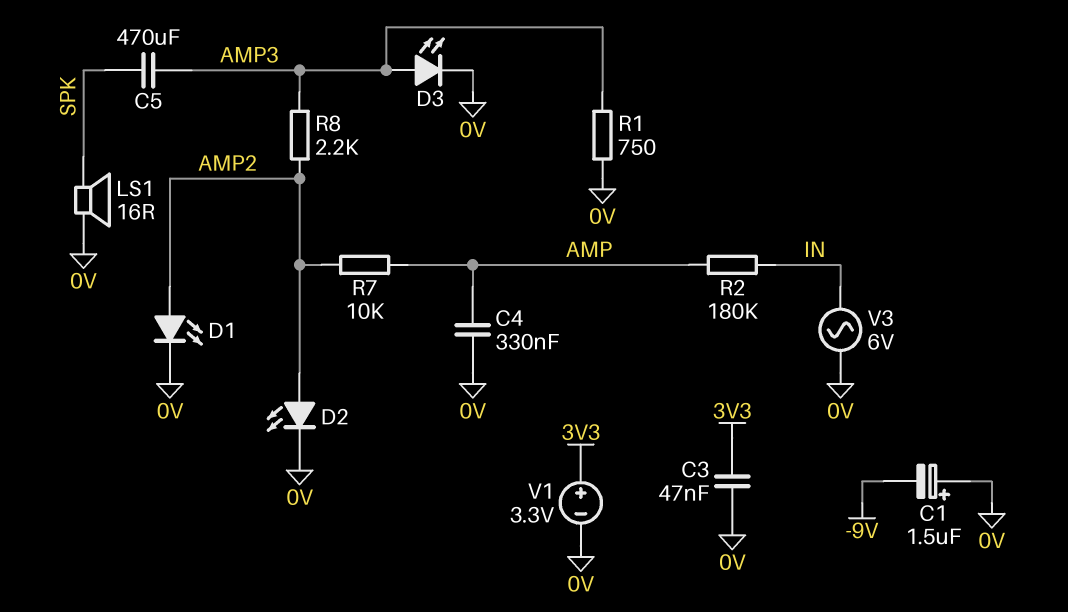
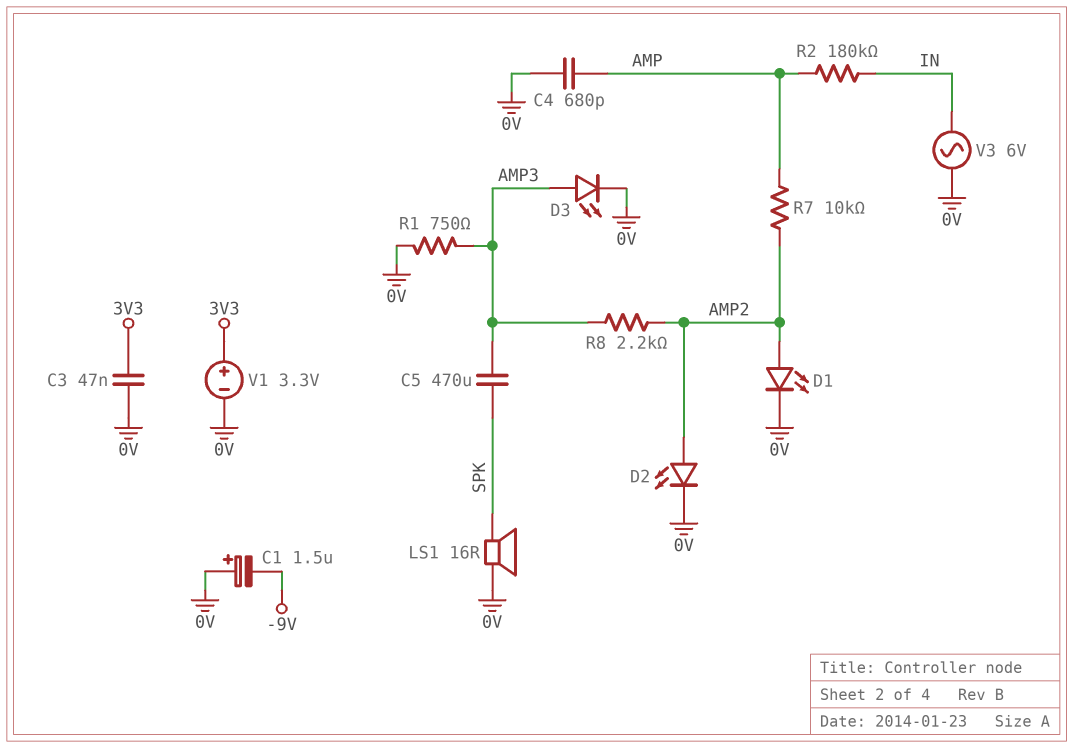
C4: 330nF (0V, AMP) -> 680pF (0V, AMP)

